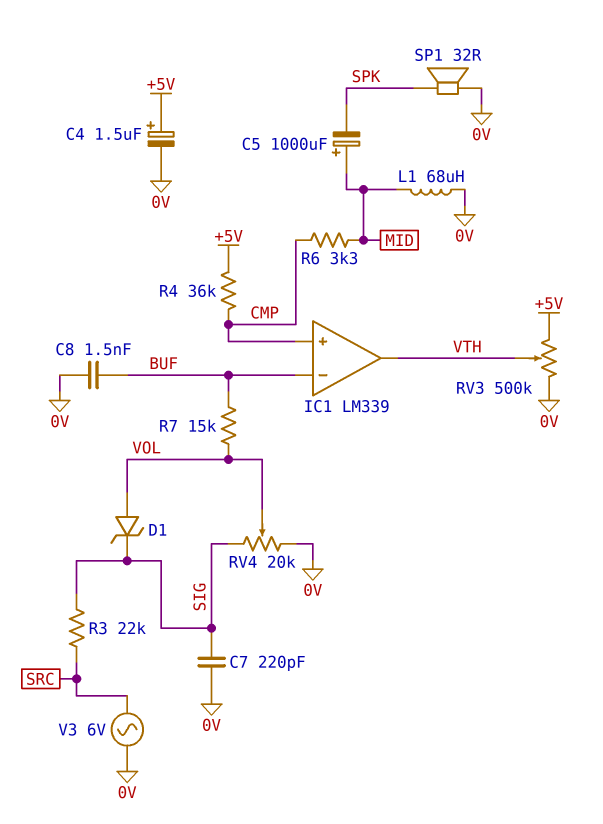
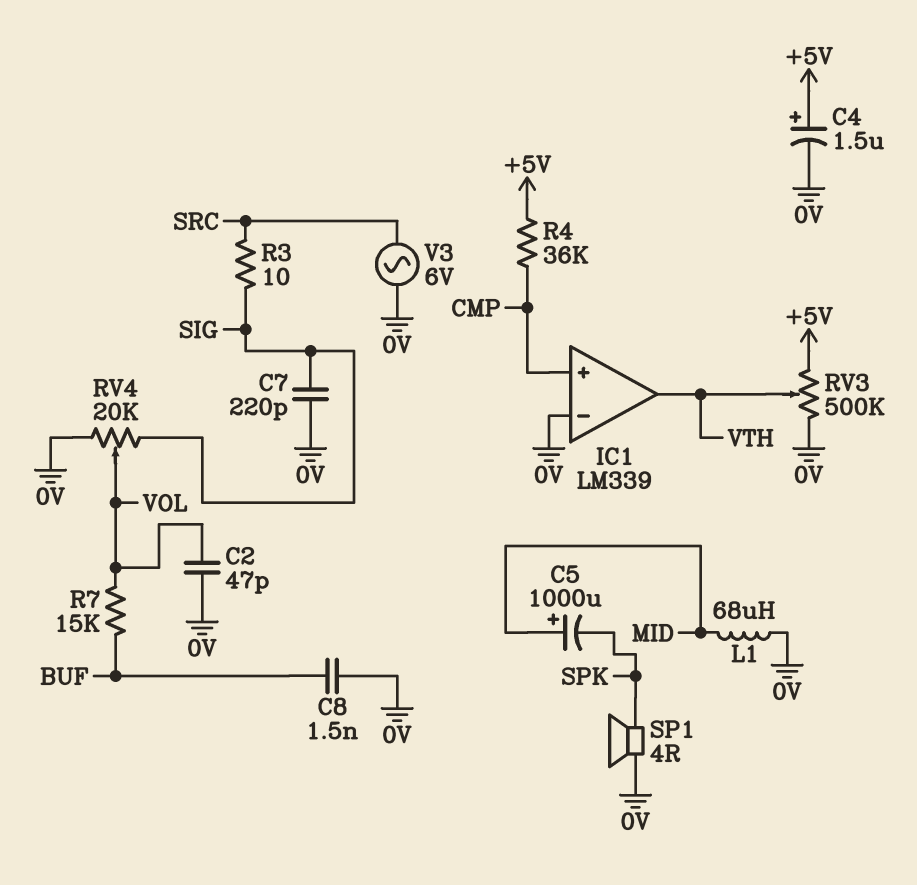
C2: none -> 47pF (0V, VOL)
D1: zener (A VOL, K SIG) -> none
IC1 pin in-: BUF -> 0V
R3: 22k (SIG, SRC) -> 10 (SIG, SRC)
R6: 3.3k (CMP, MID) -> none
SP1: speaker 32R (0V, SPK) -> speaker 4R (0V, SPK)

